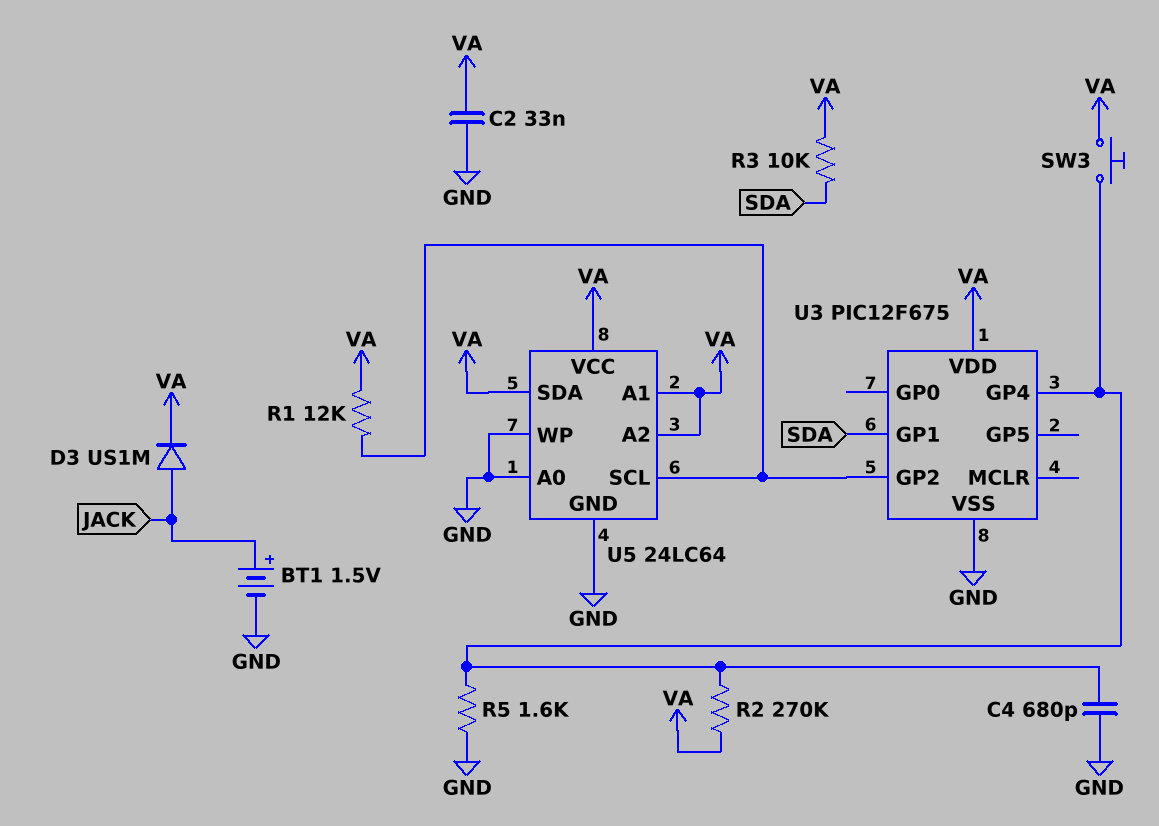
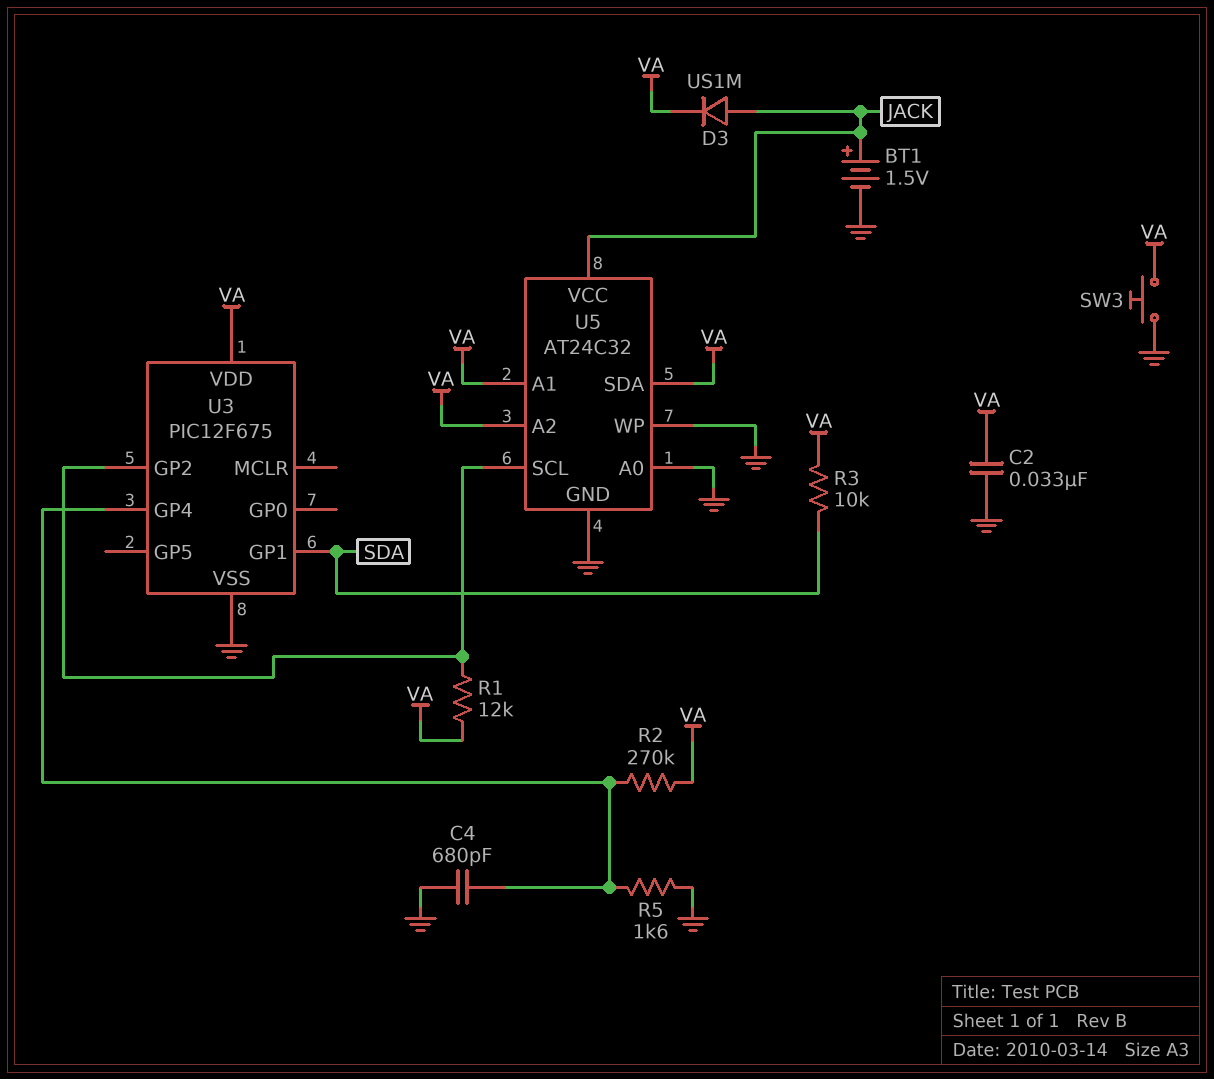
SW3: button (U3/GP4, VA) -> button (GND, VA)
U5: 24LC64 -> AT24C32
U5 pin VCC: VA -> JACK

